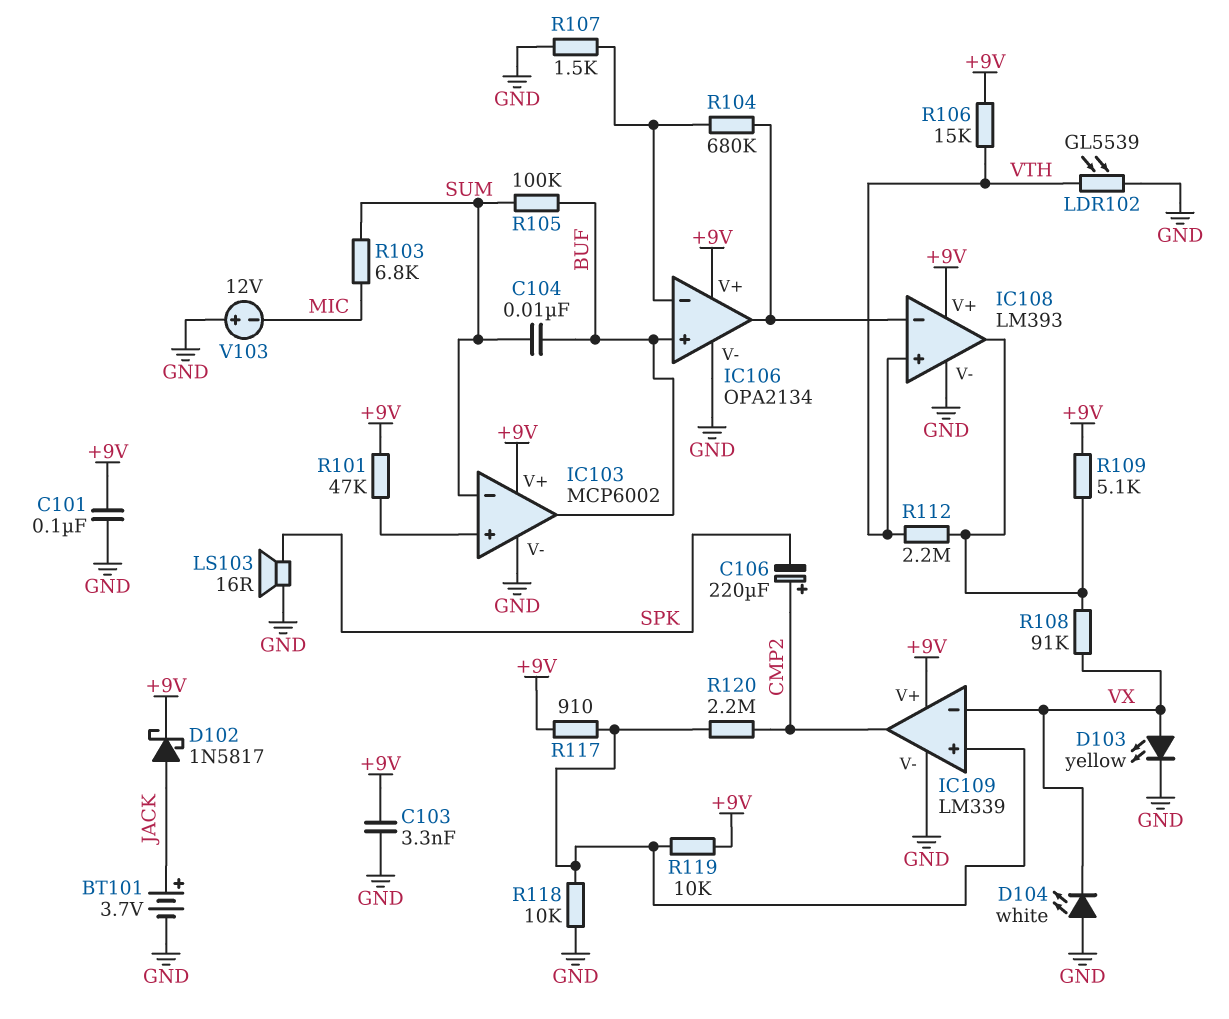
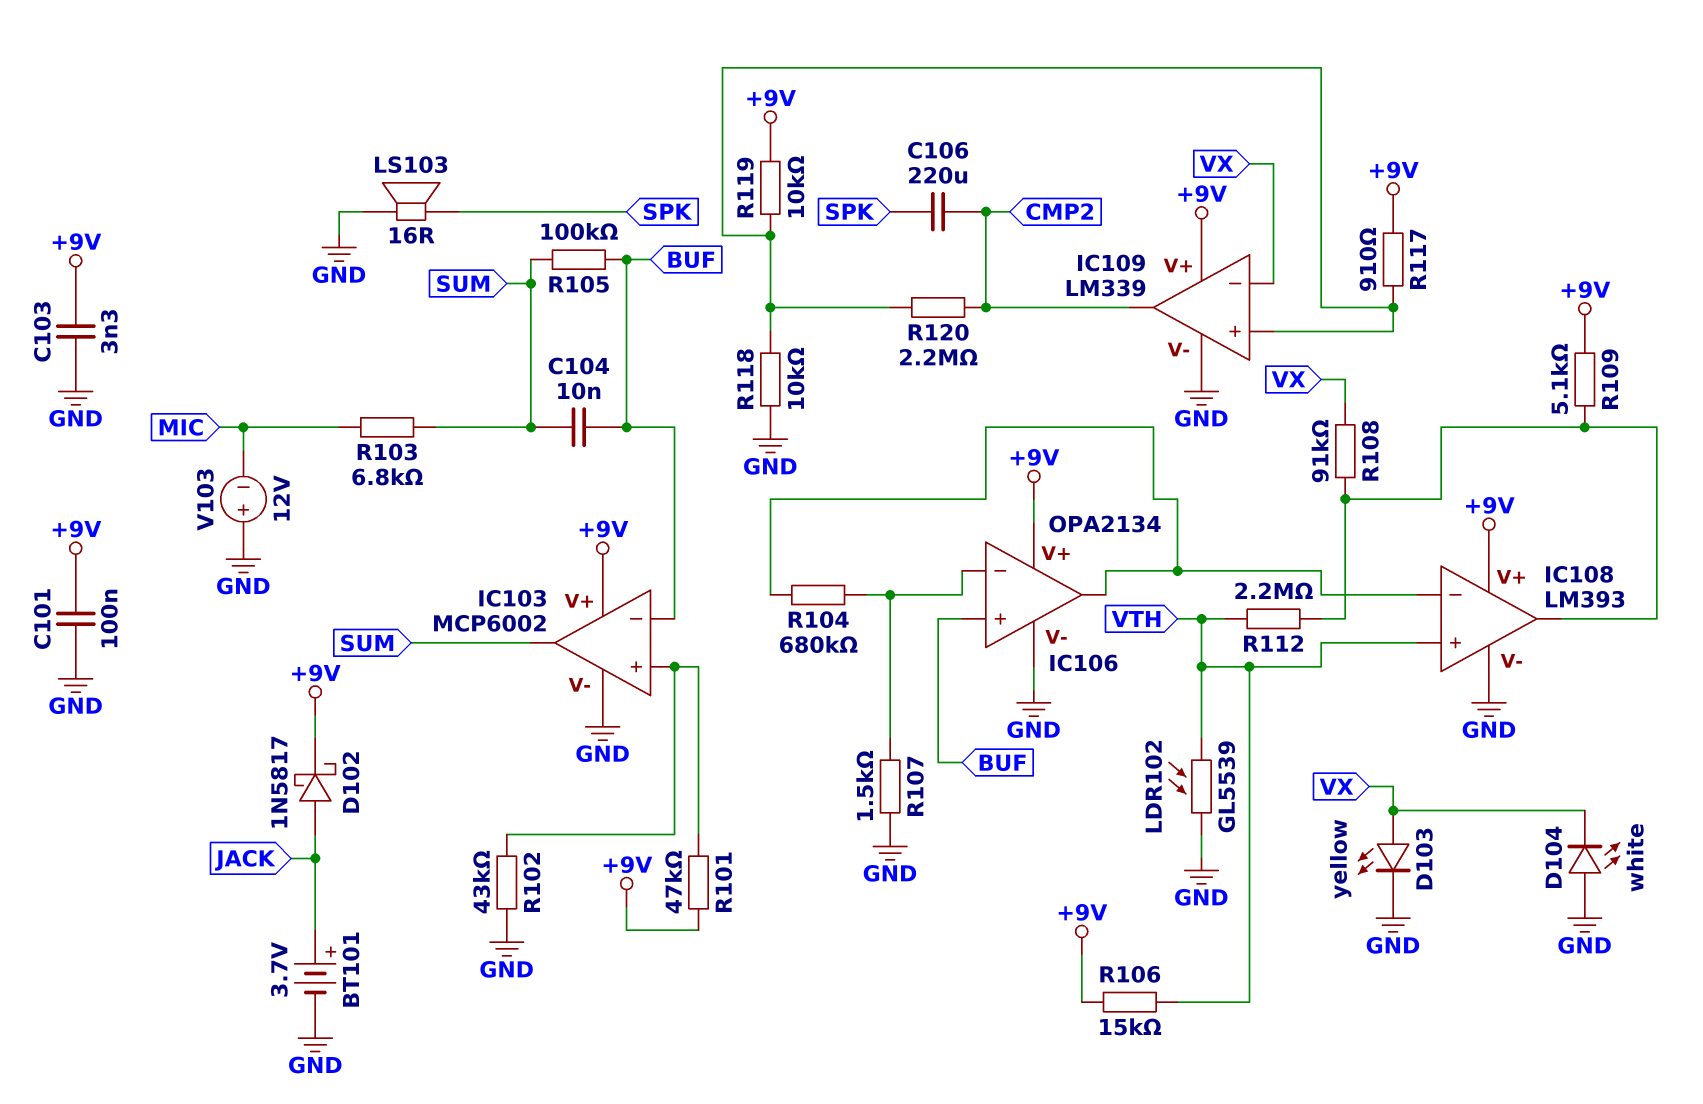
C106: 220uF (plus CMP2, minus SPK) -> 220uF (CMP2, SPK)
IC103 pin in-: SUM -> BUF
IC103 pin out: BUF -> SUM
R102: none -> 43k (GND, IC103/in+)

